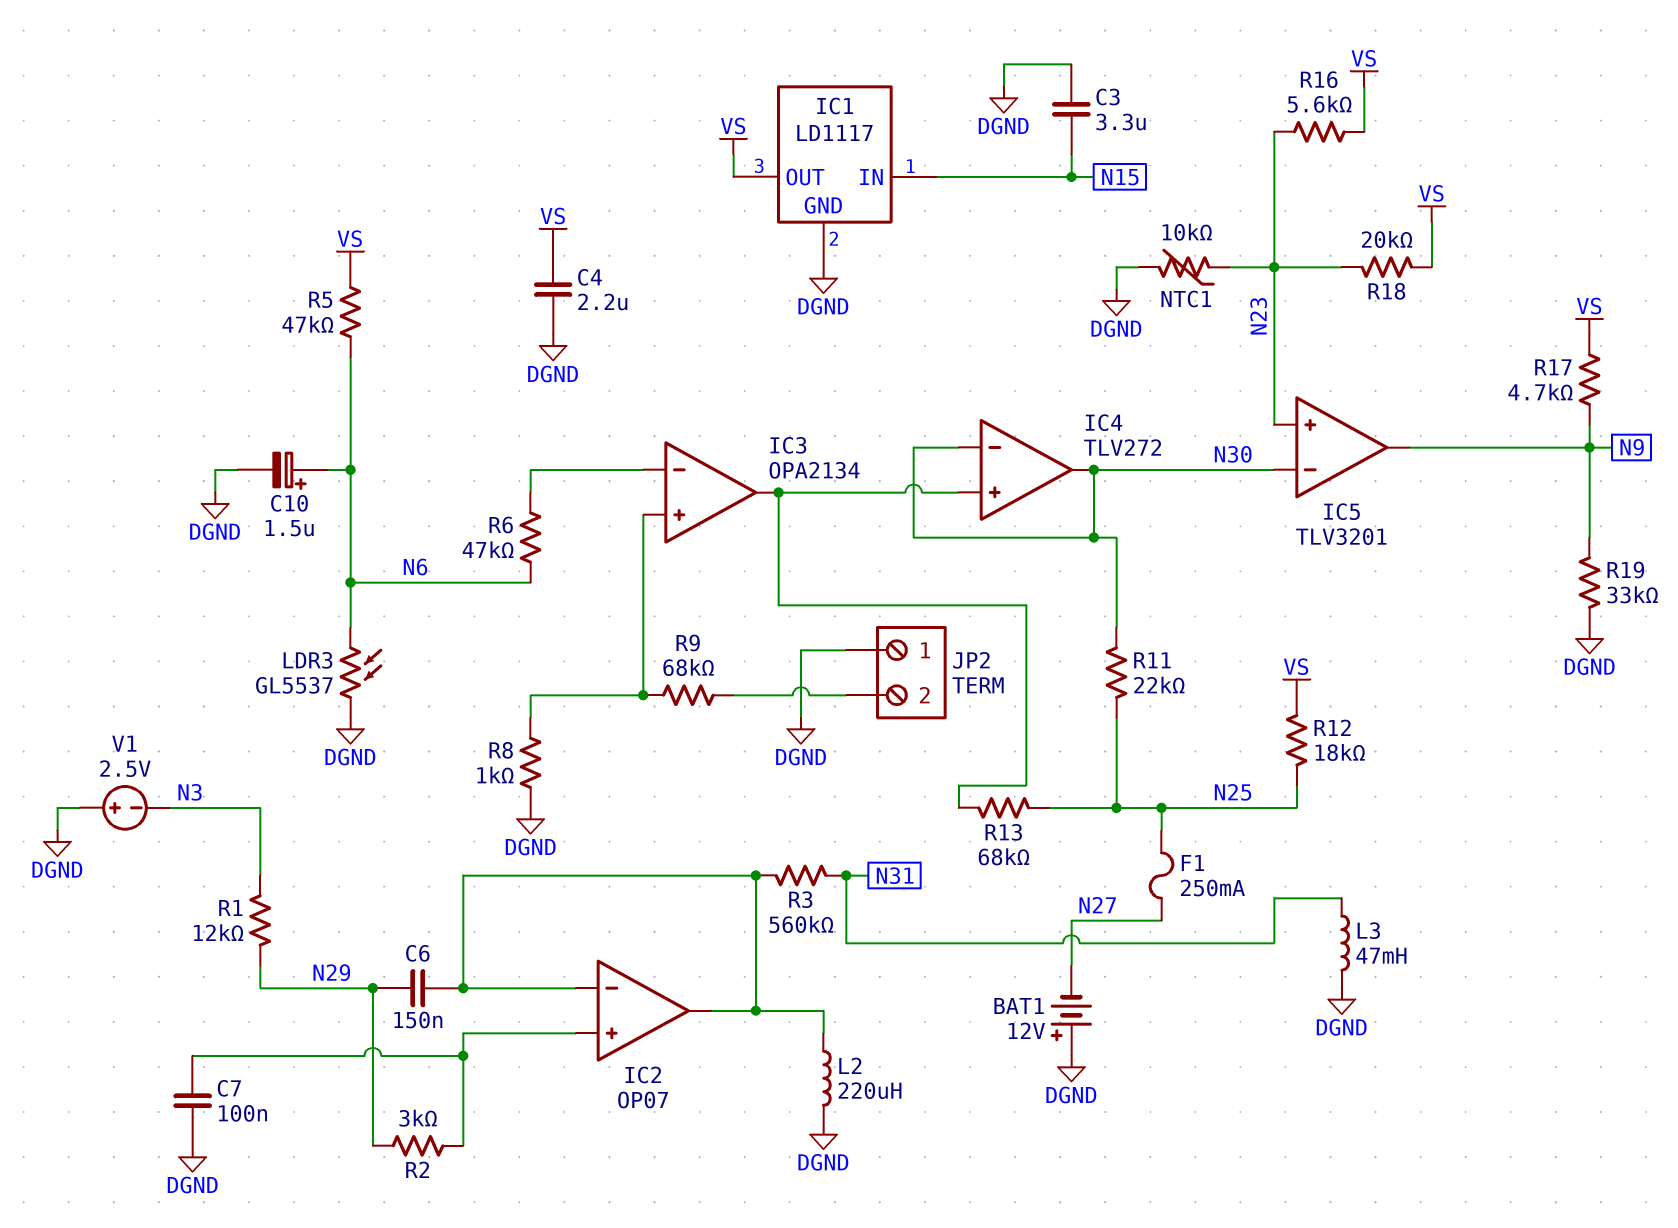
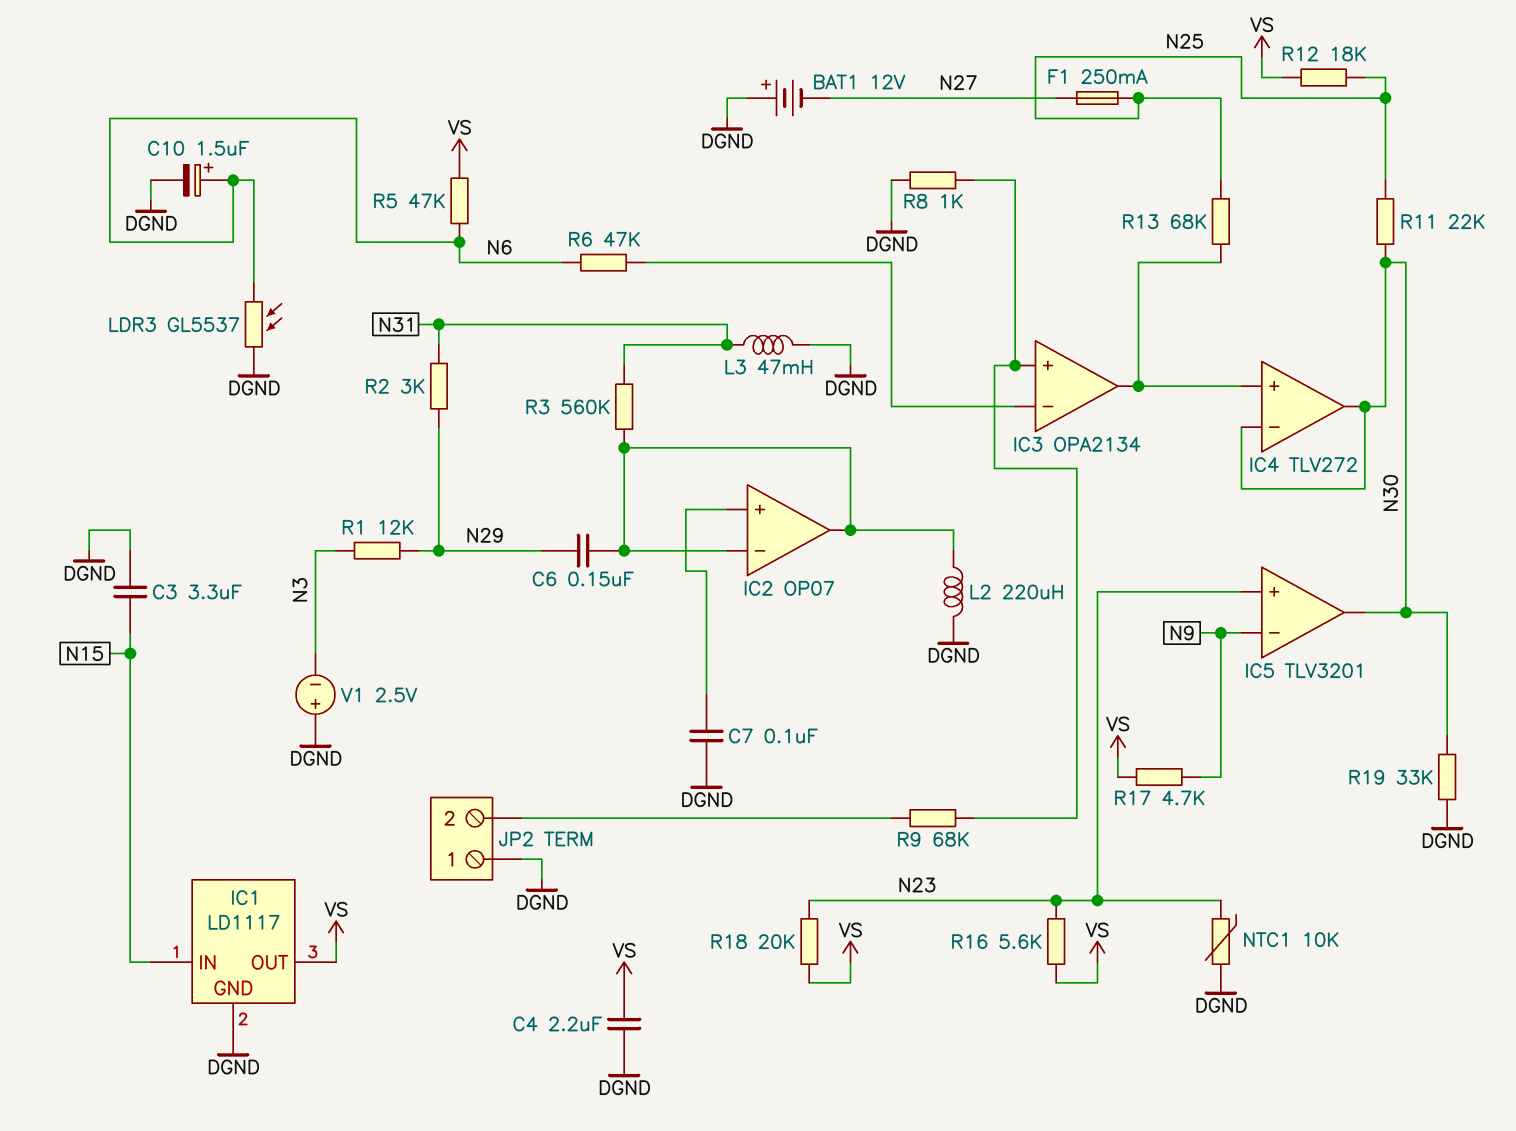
IC5 pin in-: N30 -> N9
IC5 pin out: N9 -> N30
R2: 3k (IC2/in+, N29) -> 3k (N29, N31)
R19: 33k (DGND, N9) -> 33k (DGND, N30)

